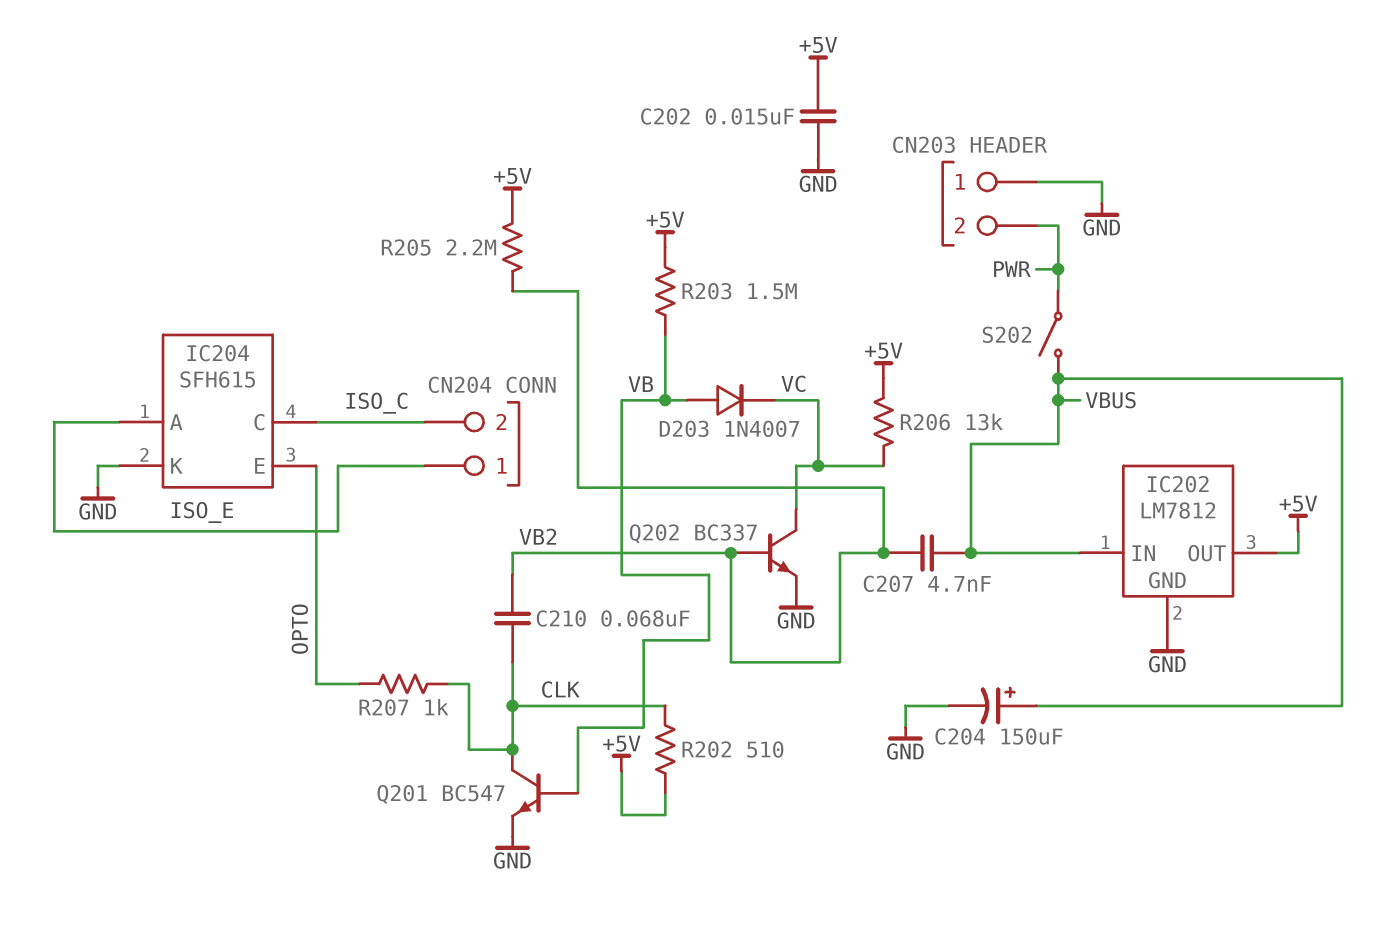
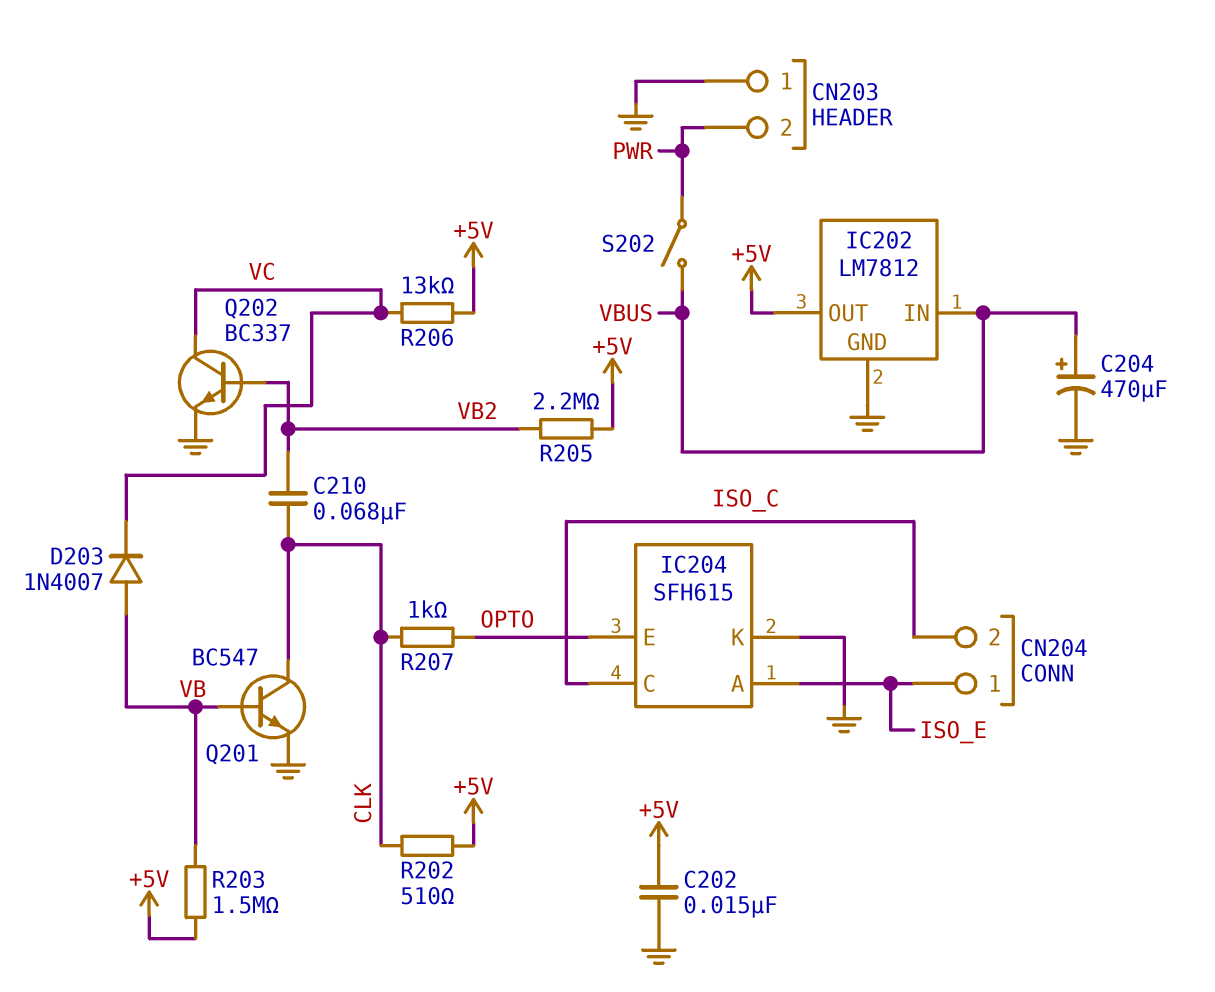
C204: 150uF (plus VBUS, minus GND) -> 470uF (plus VBUS, minus GND)
C207: 4.7nF (VB2, VBUS) -> none

